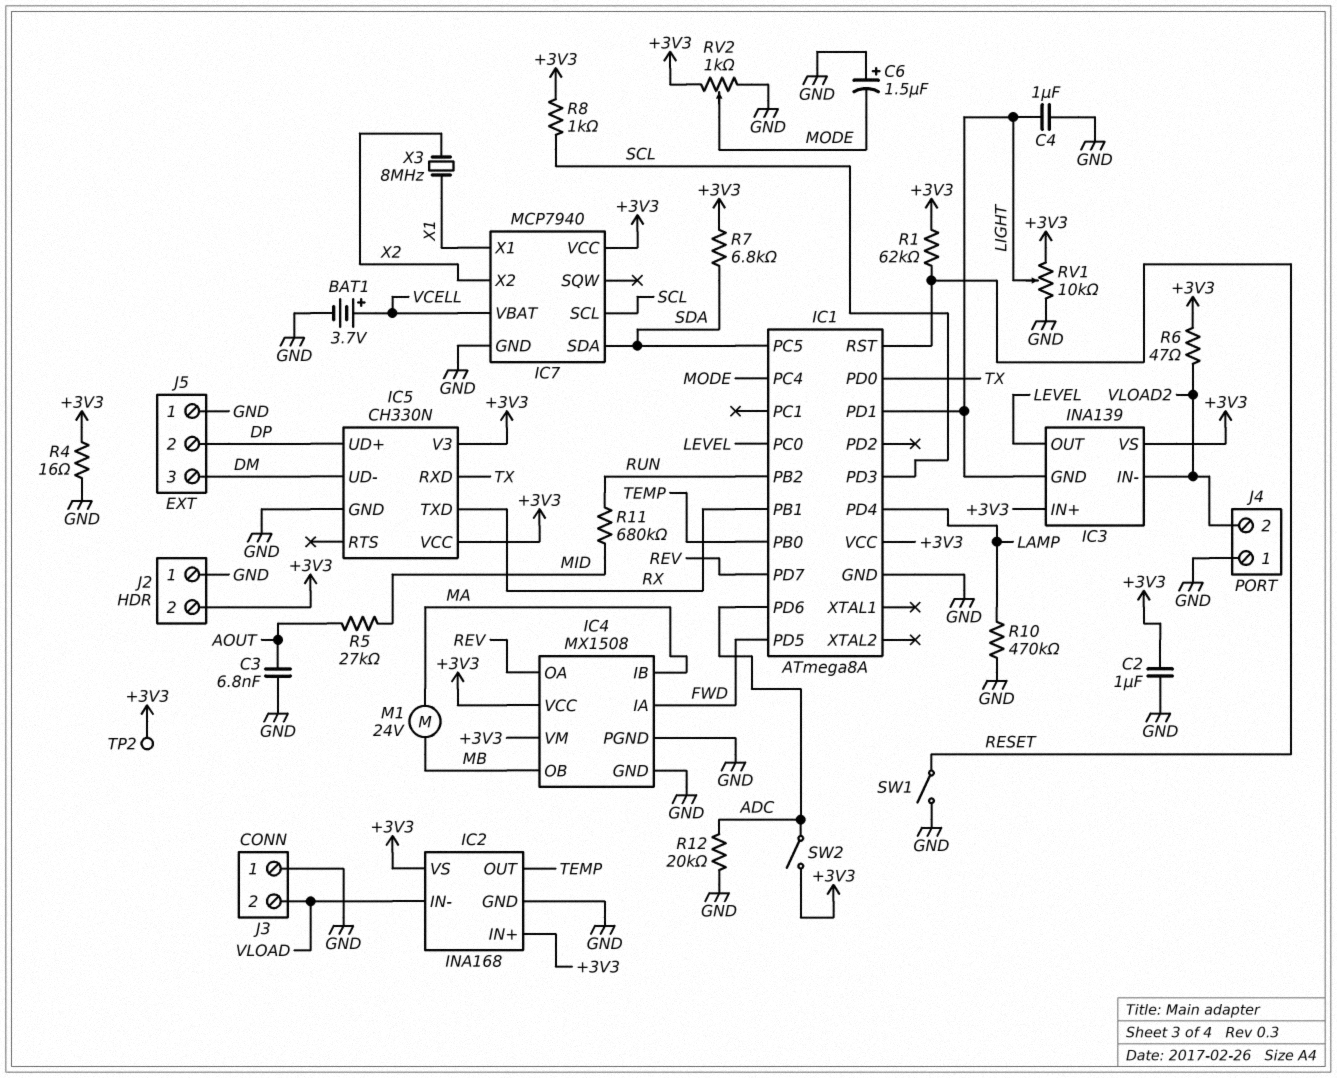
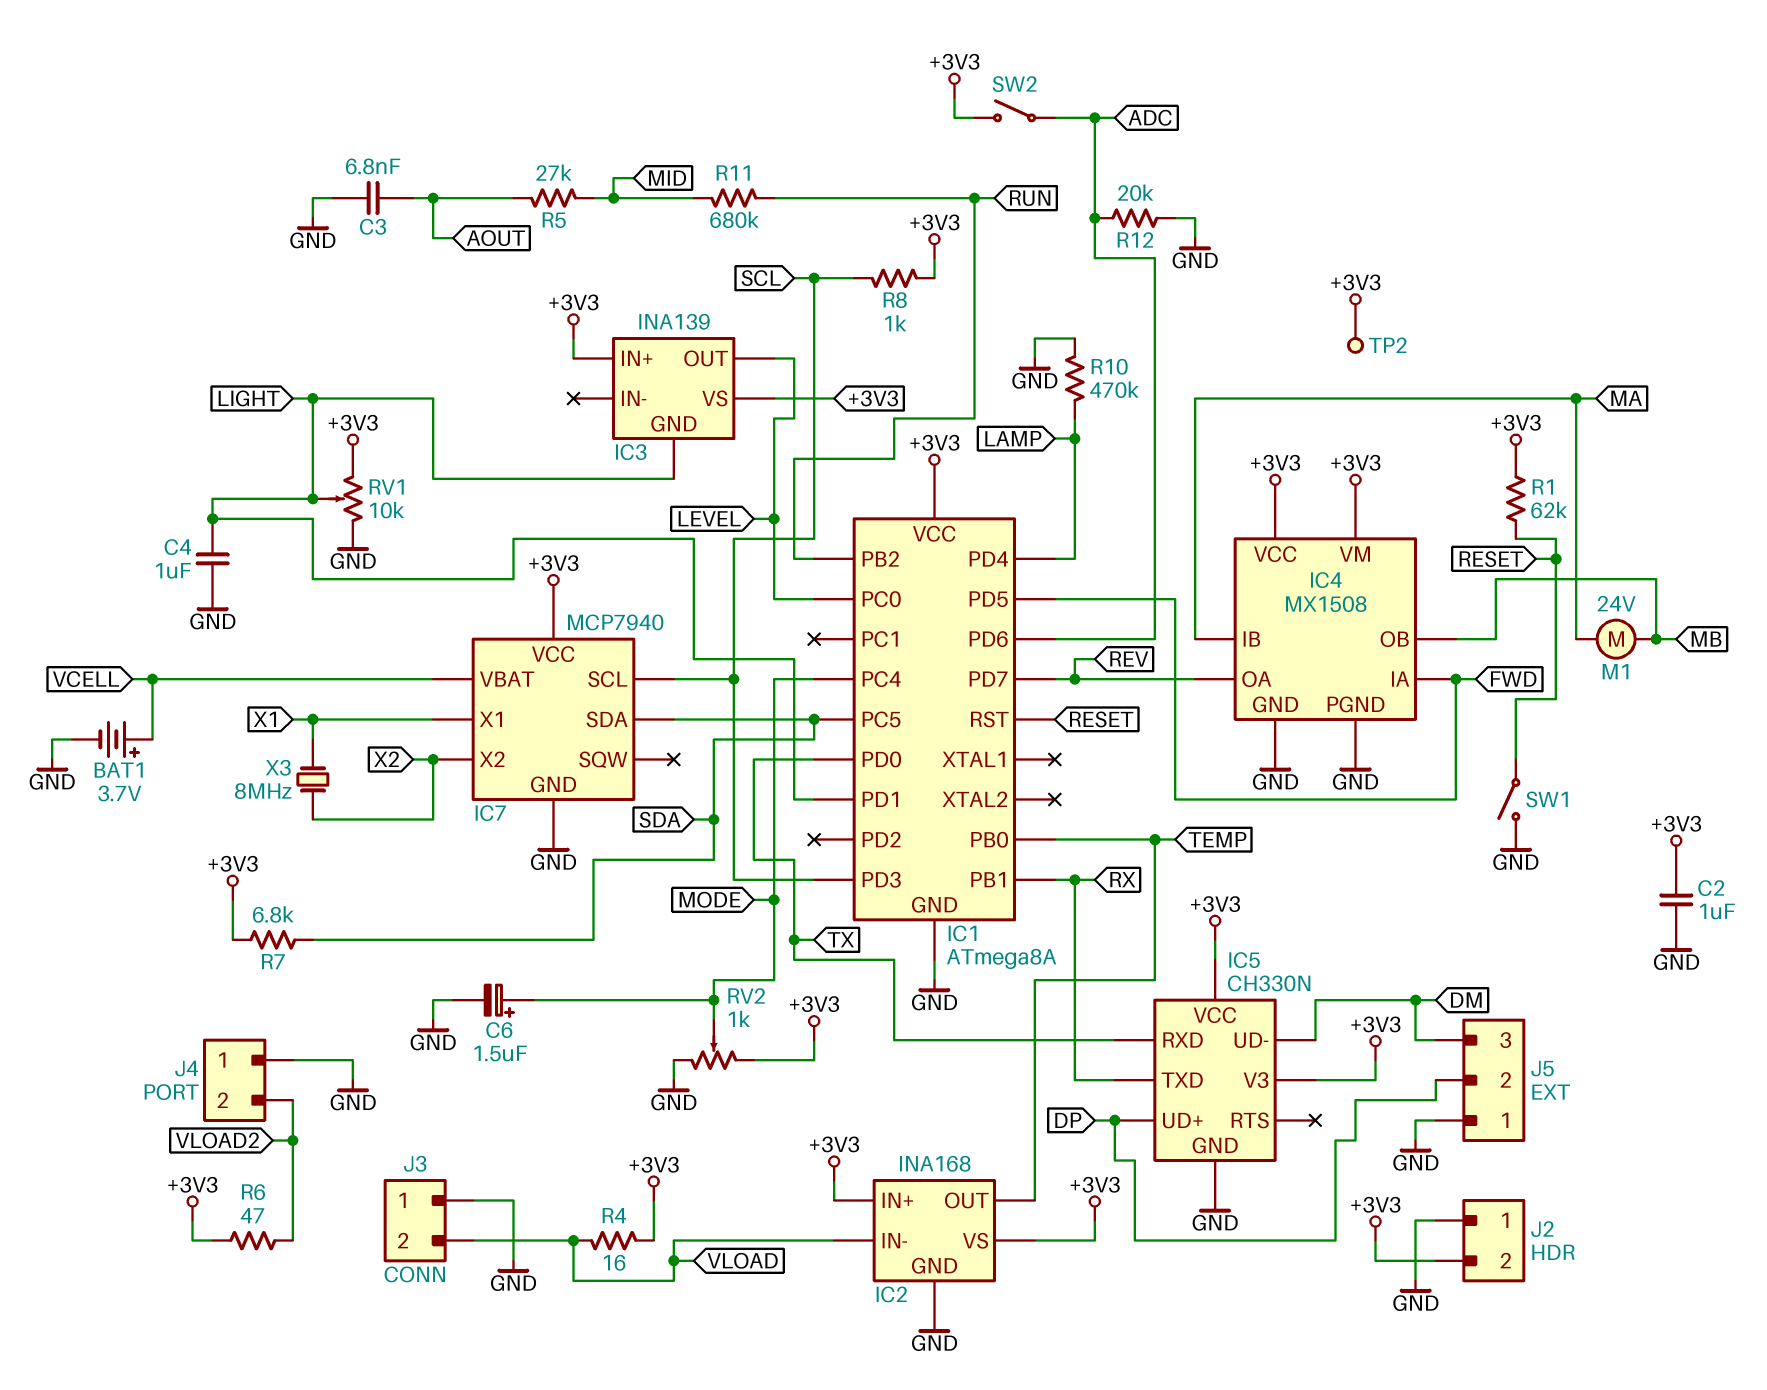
C6: 1.5uF (plus GND, minus MODE) -> 1.5uF (plus MODE, minus GND)
IC3 pin IN-: VLOAD2 -> none
R4: 16 (+3V3, GND) -> 16 (+3V3, VLOAD)

